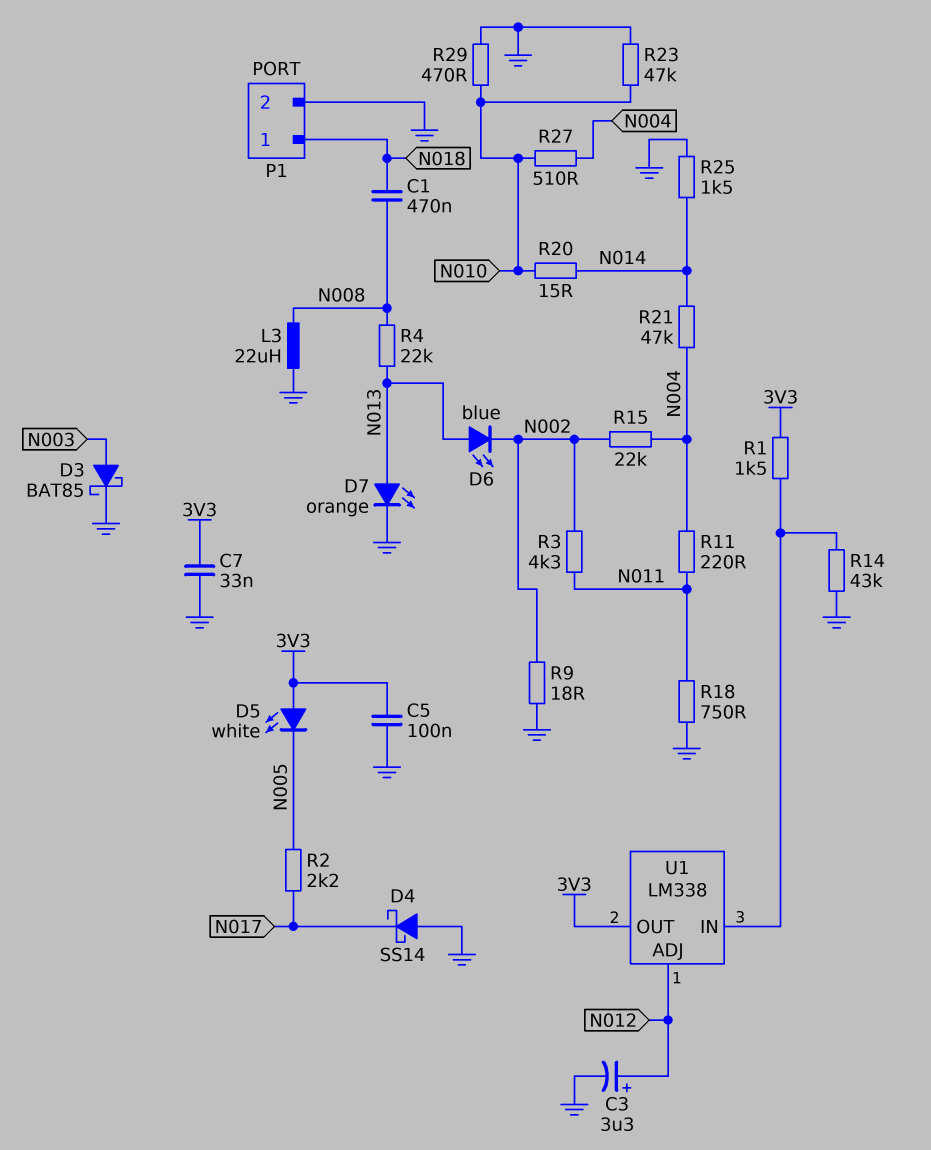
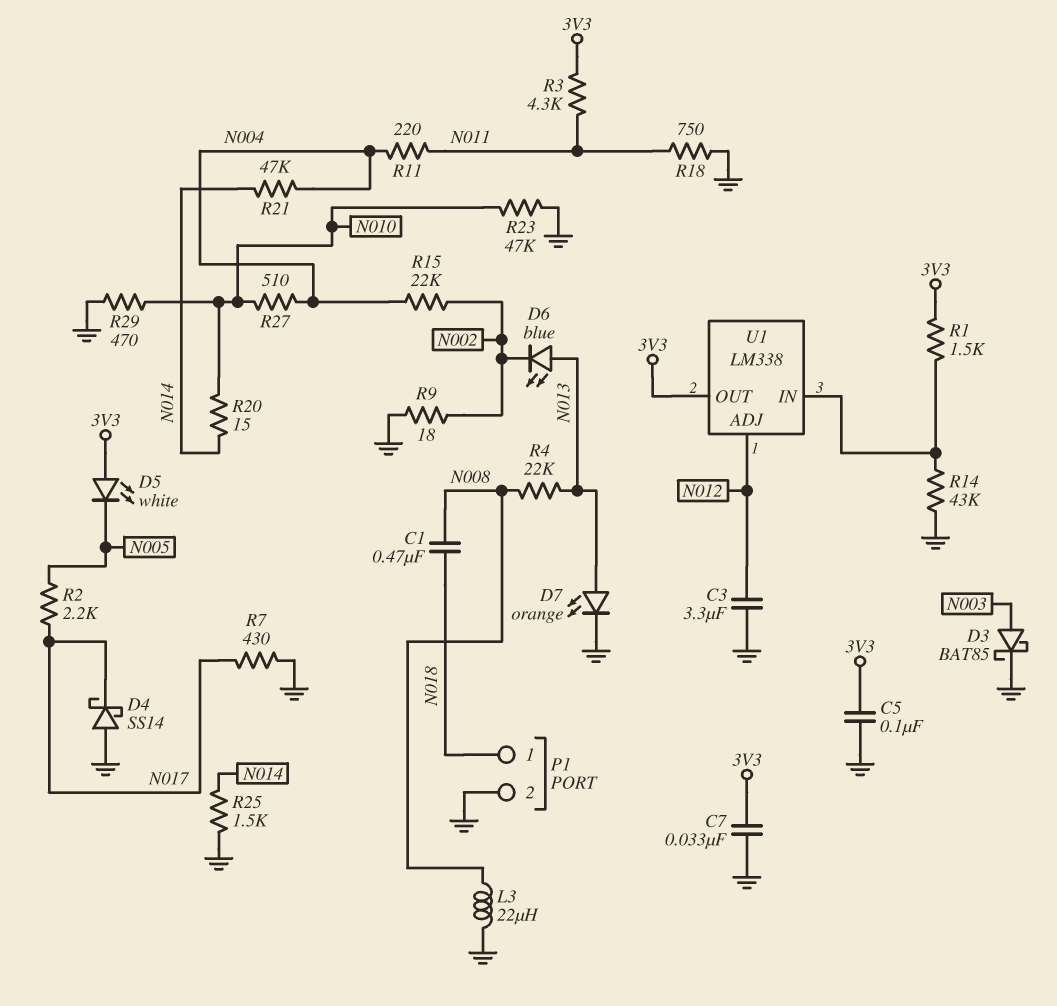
C3: 3.3uF (plus N012, minus GND) -> 3.3uF (GND, N012)
R3: 4.3k (N002, N011) -> 4.3k (3V3, N011)
R7: none -> 430 (GND, N017)

